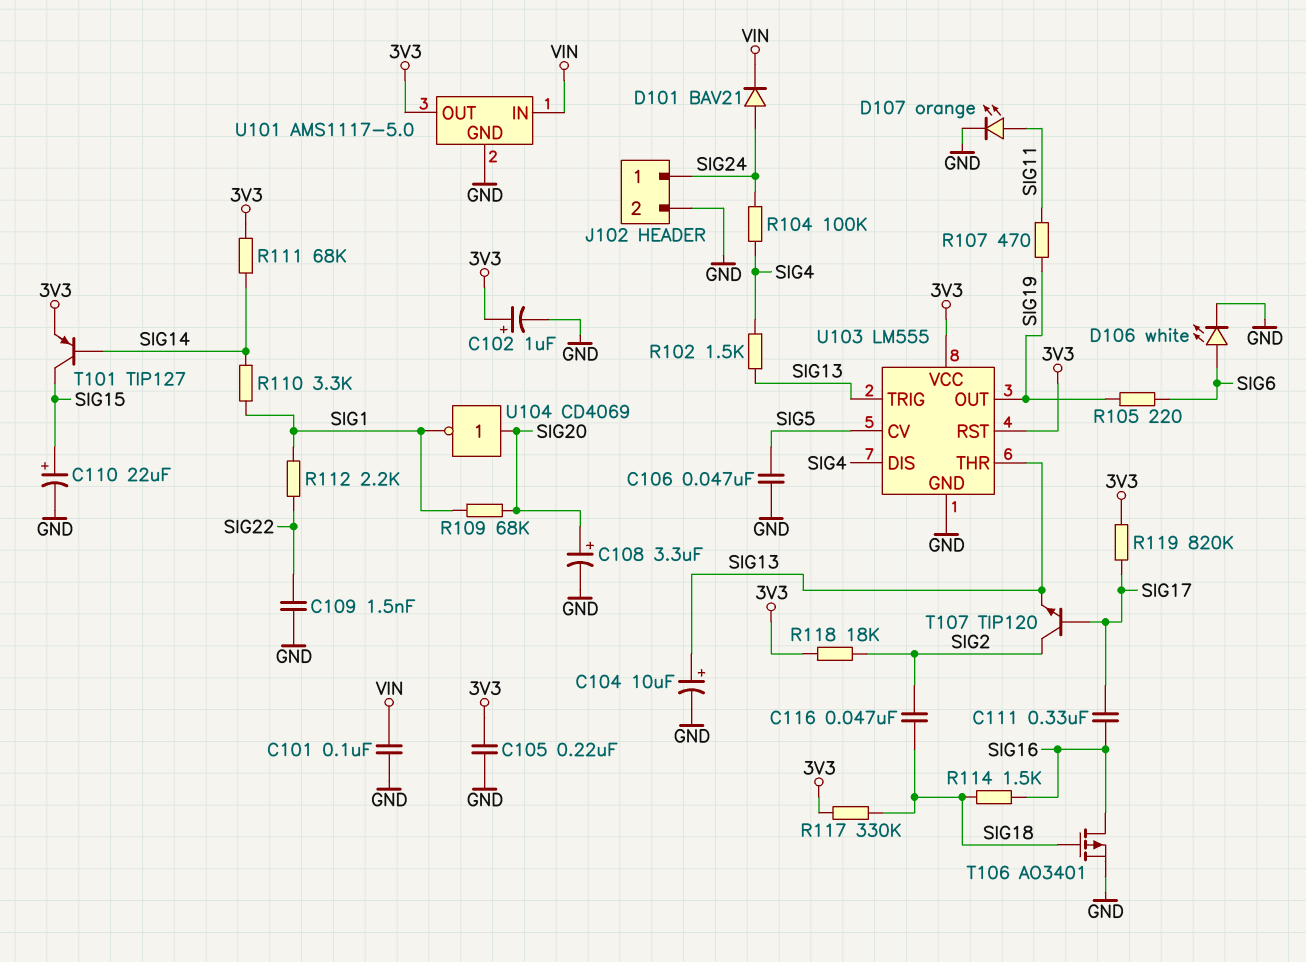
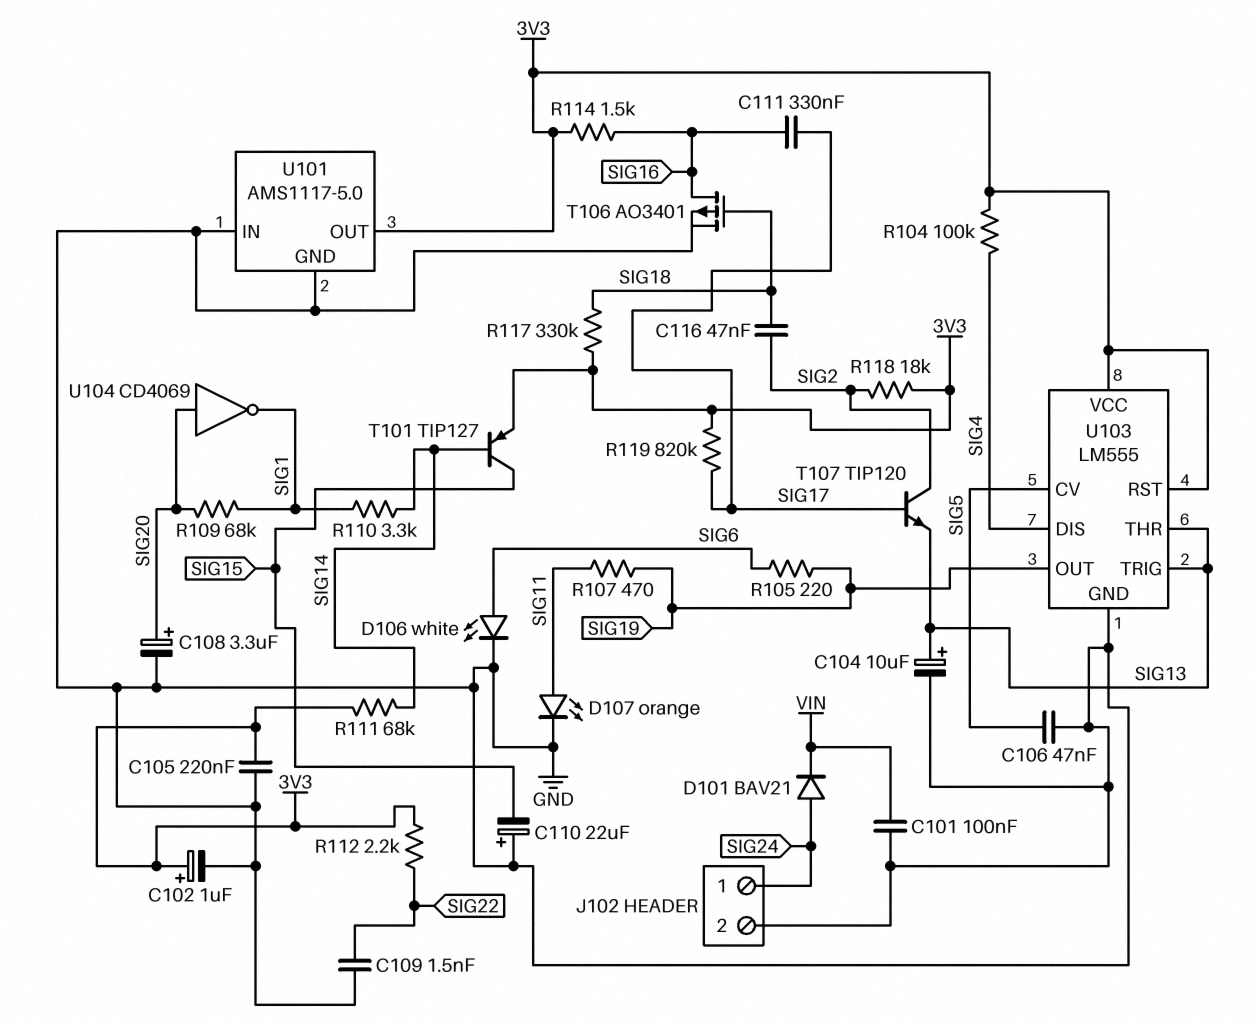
C110: 22uF (plus SIG15, minus GND) -> 22uF (plus GND, minus SIG15)
R102: 1.5k (SIG4, SIG13) -> none
R104: 100k (SIG4, SIG24) -> 100k (3V3, SIG4)
R112: 2.2k (SIG1, SIG22) -> 2.2k (3V3, SIG22)
R114: 1.5k (SIG16, SIG18) -> 1.5k (3V3, SIG16)
U101 pin IN: VIN -> GND

